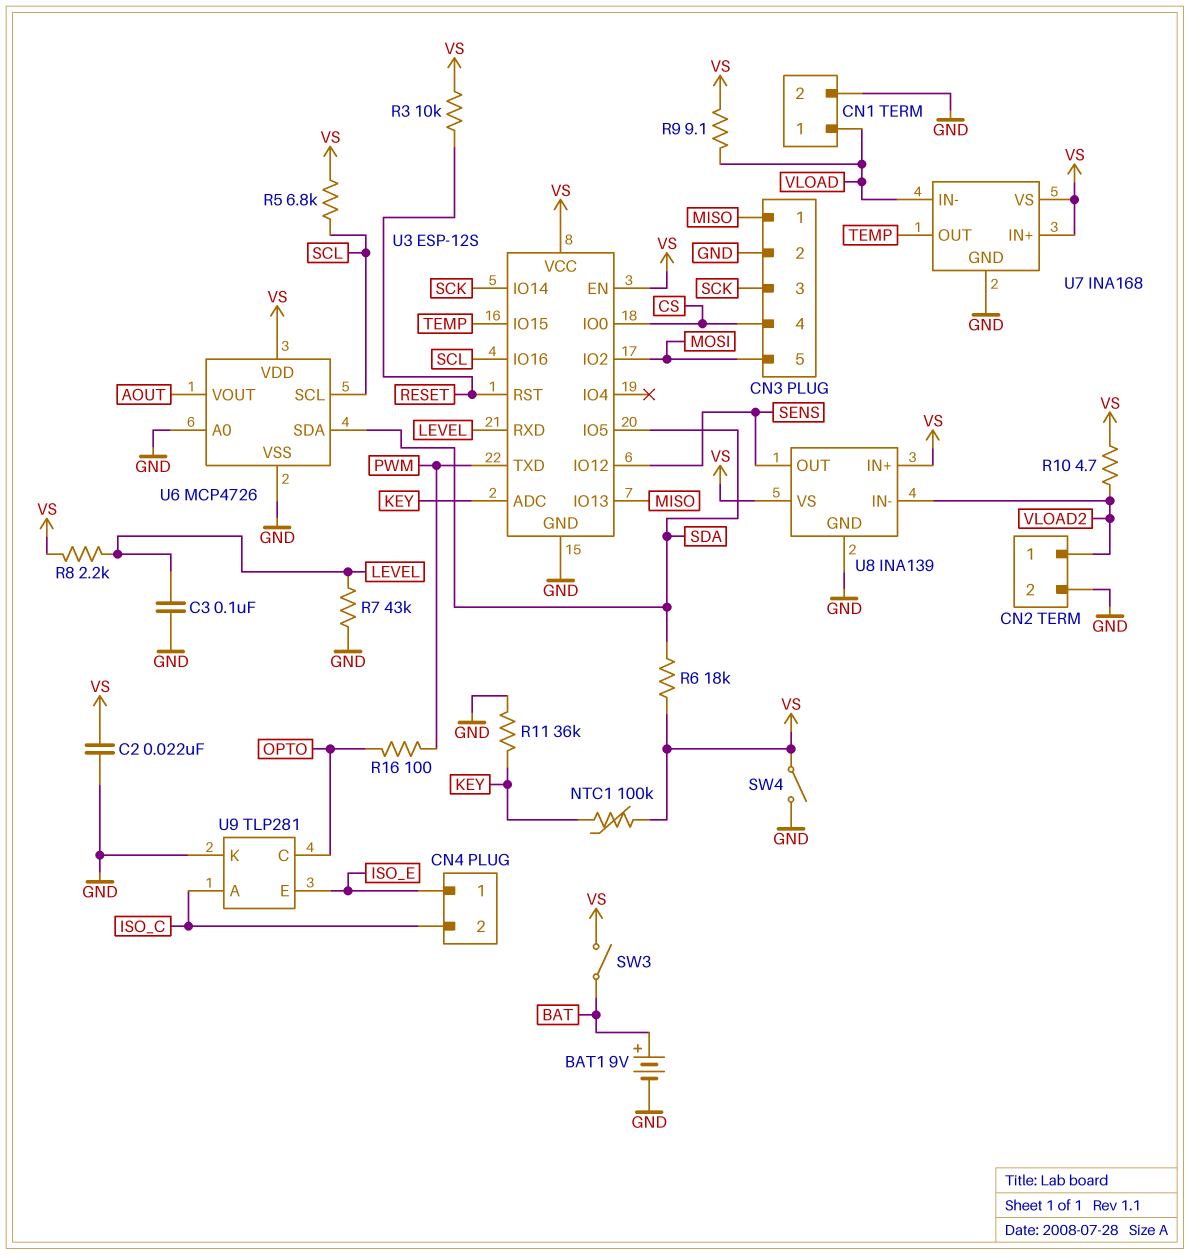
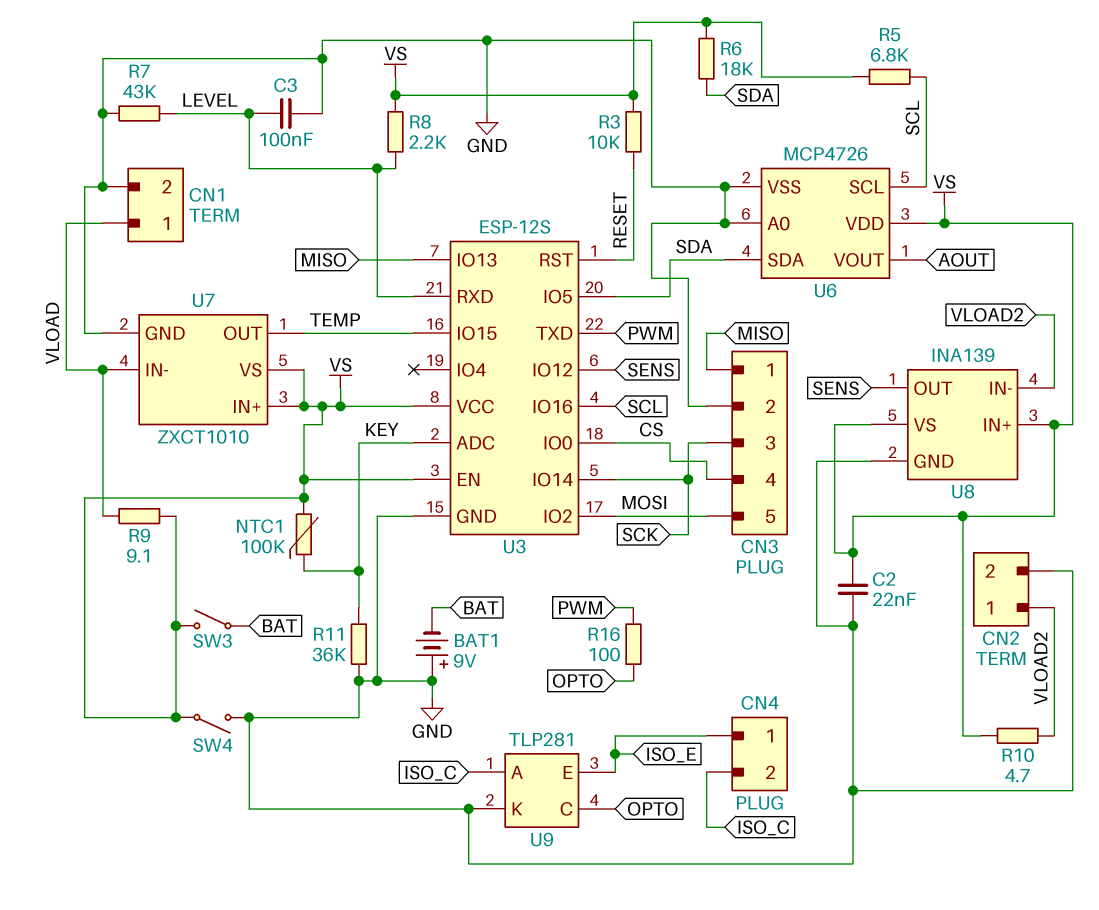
BAT1: 9V (plus BAT, minus GND) -> 9V (plus GND, minus BAT)
U7: INA168 -> ZXCT1010

